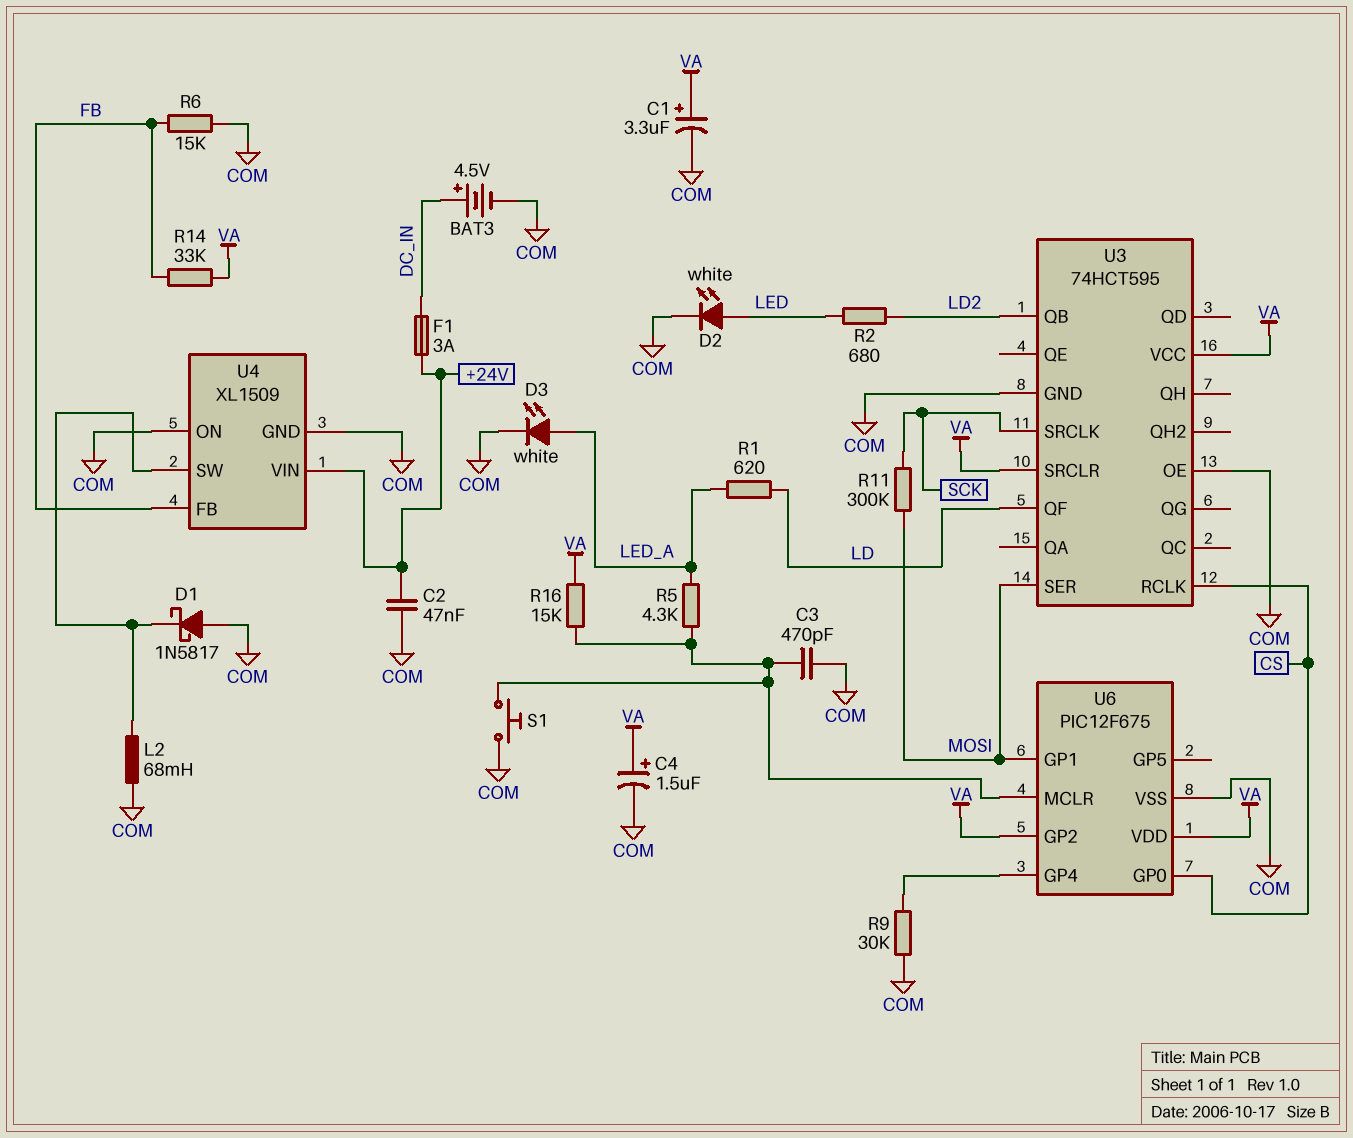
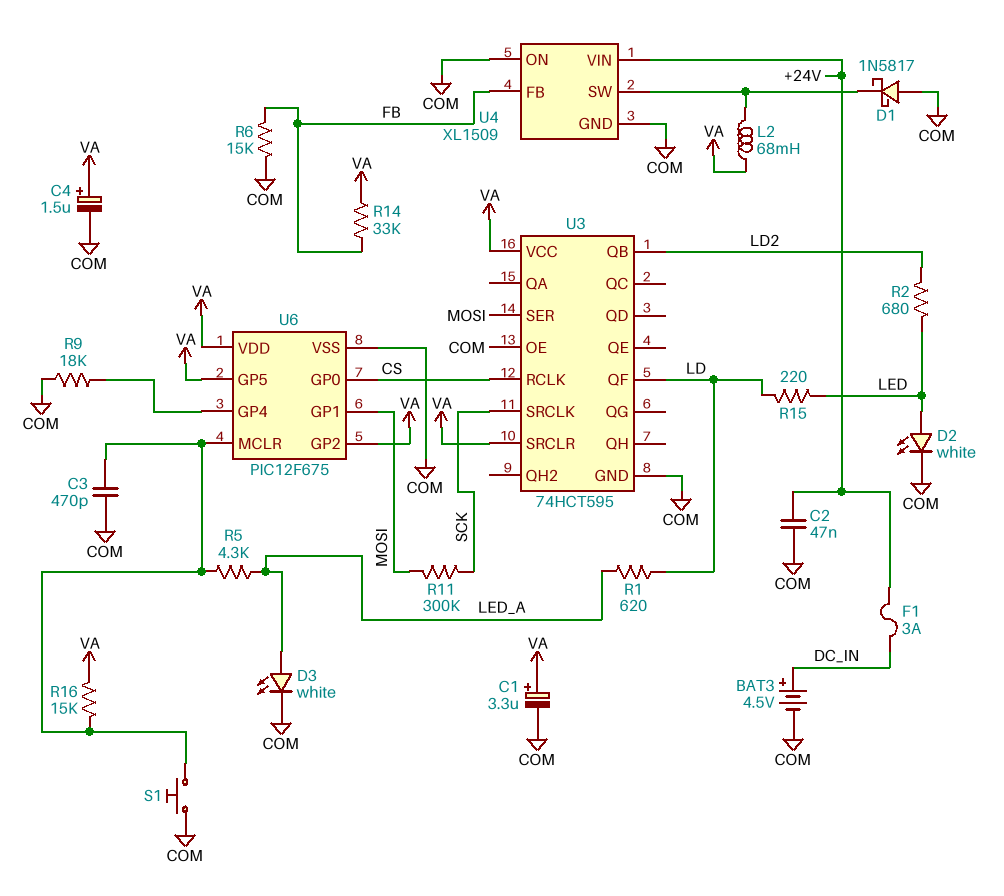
L2: 68mH (COM, U4/SW) -> 68mH (U4/SW, VA)
R9: 30k (COM, U6/GP4) -> 18k (COM, U6/GP4)
R15: none -> 220 (LD, LED)
U6 pin GP5: none -> VA

